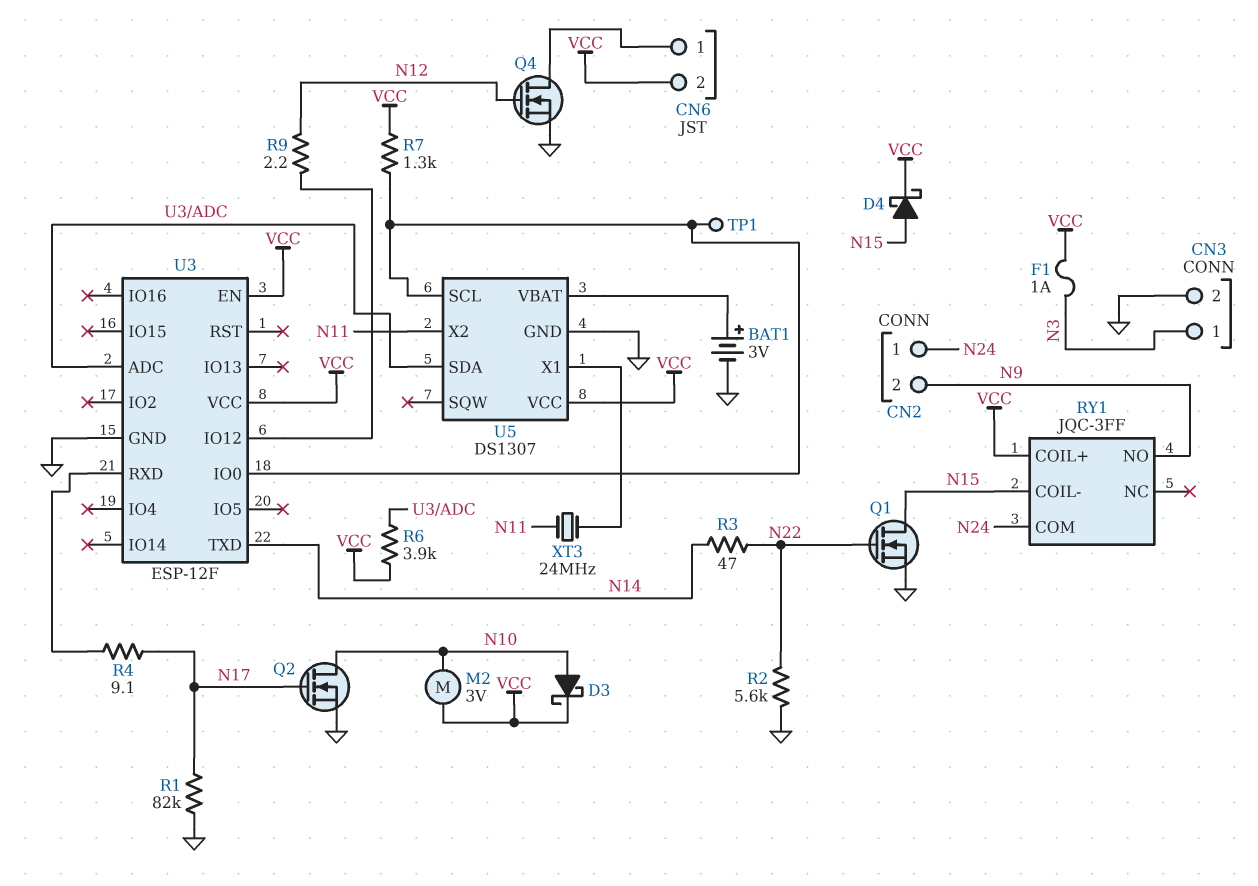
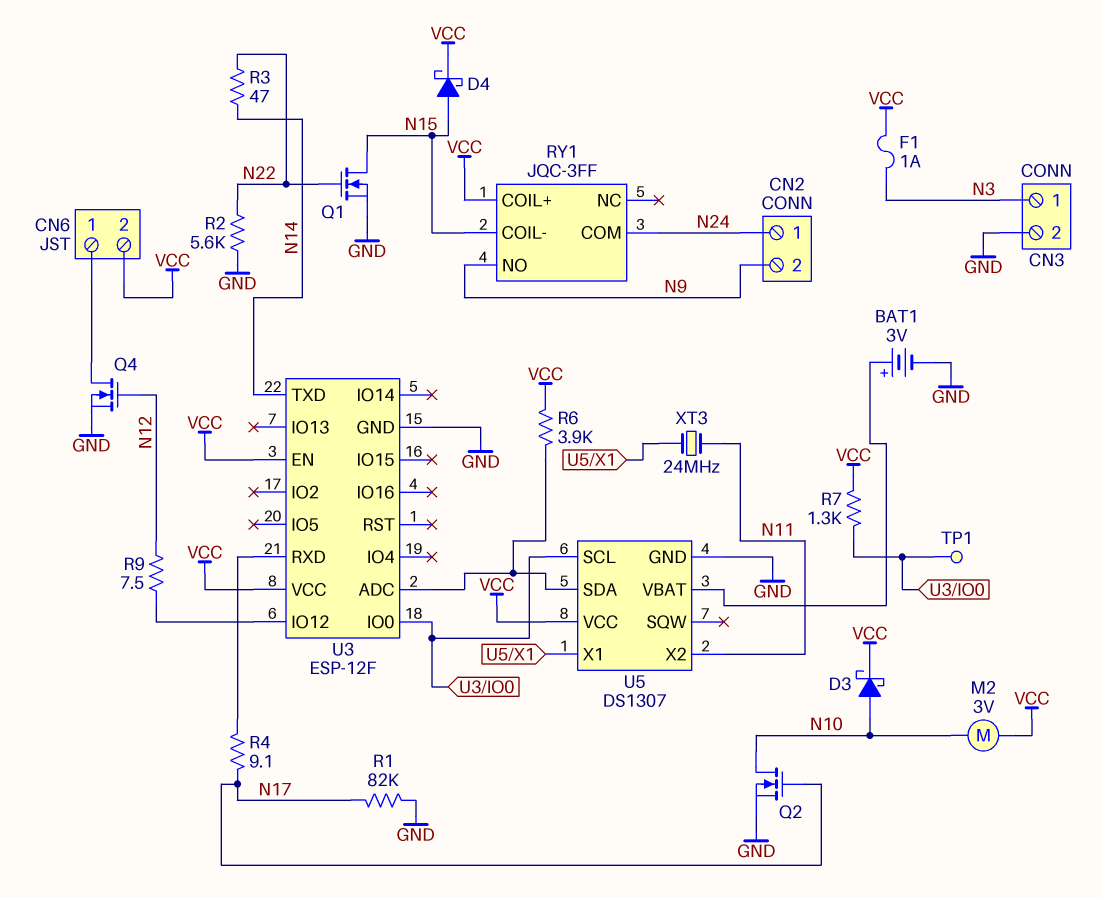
R9: 2.2 (N12, U3/IO12) -> 7.5 (N12, U3/IO12)

